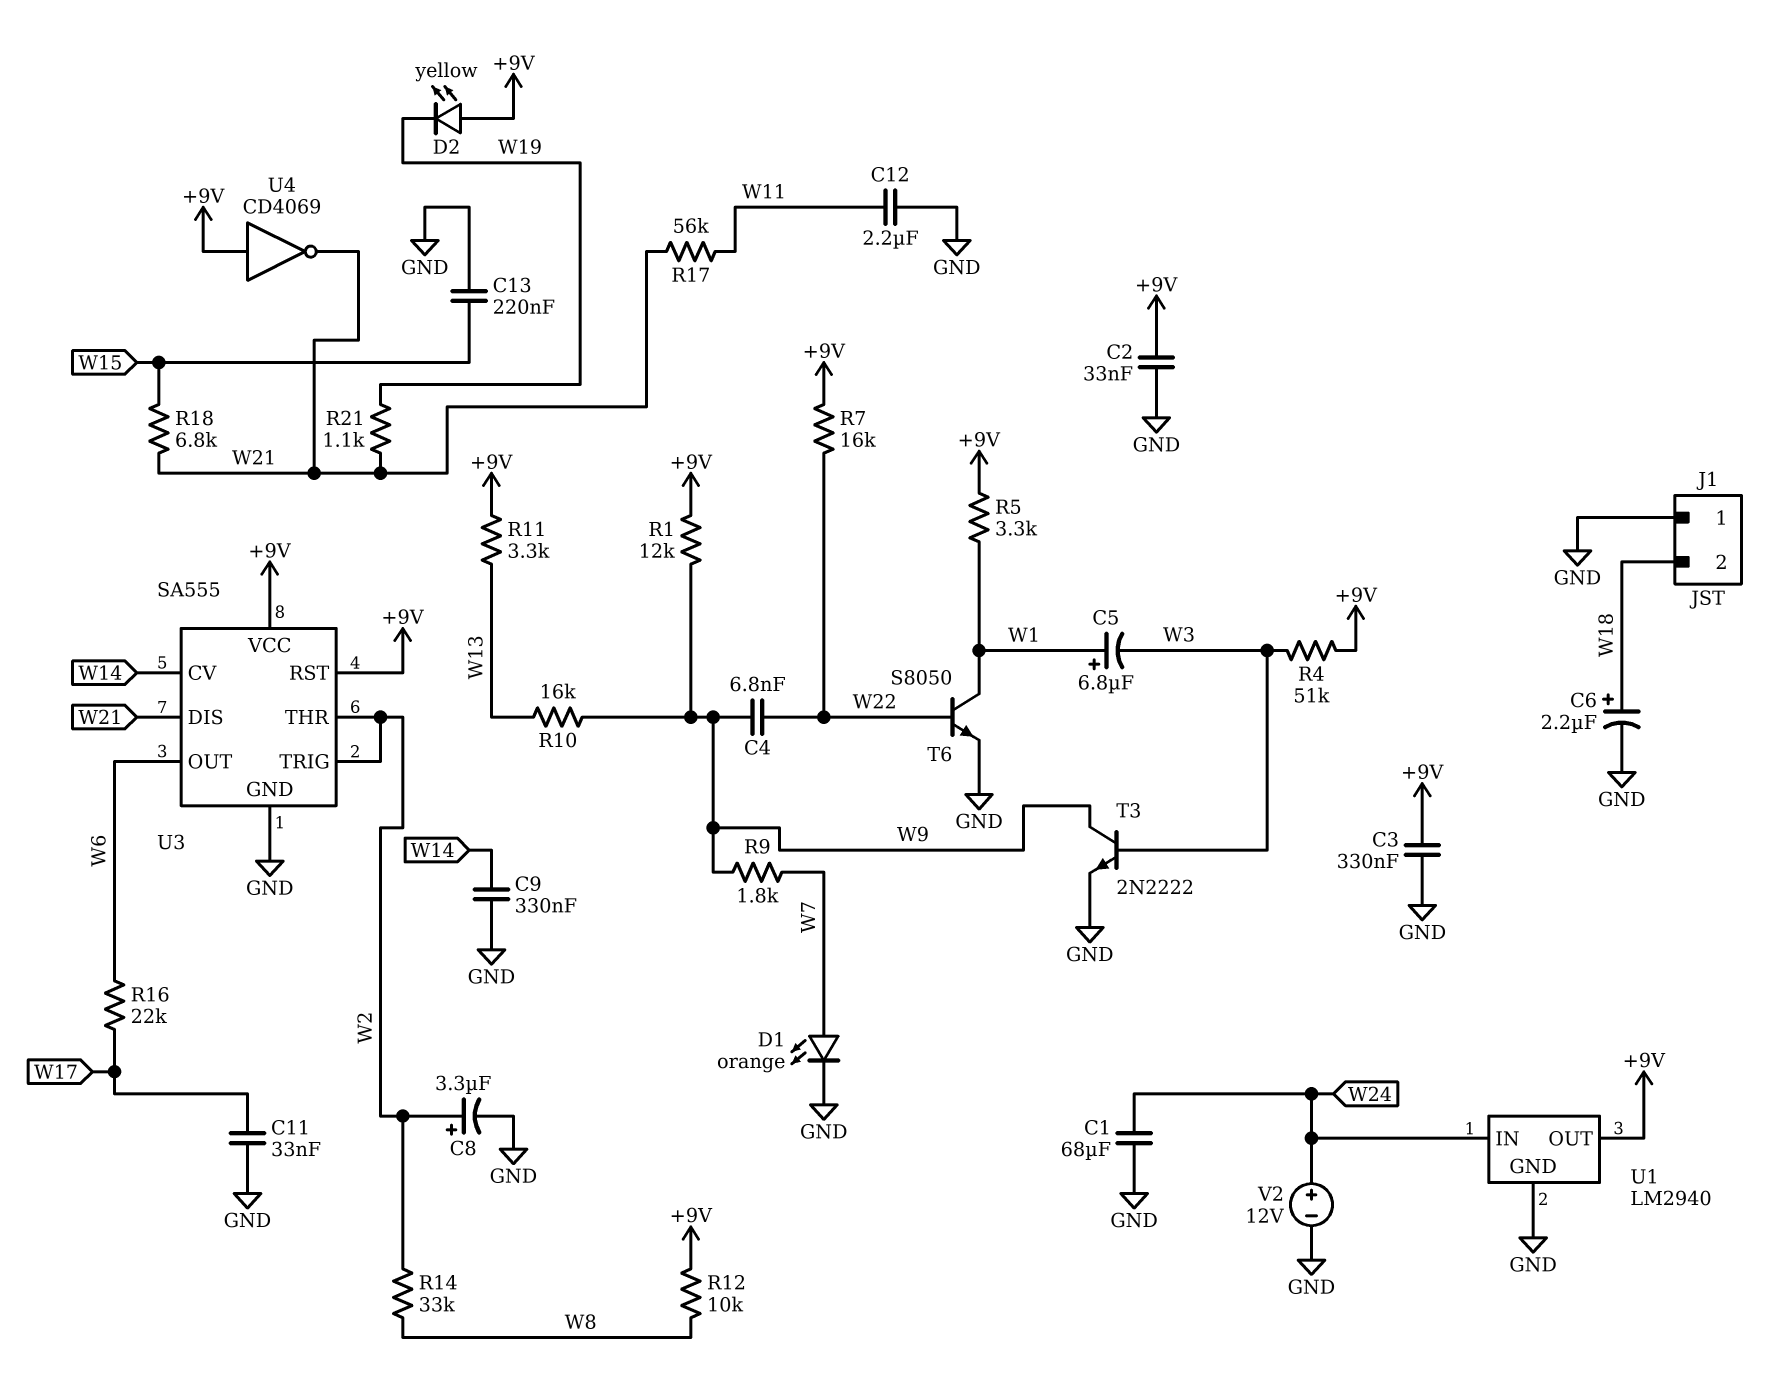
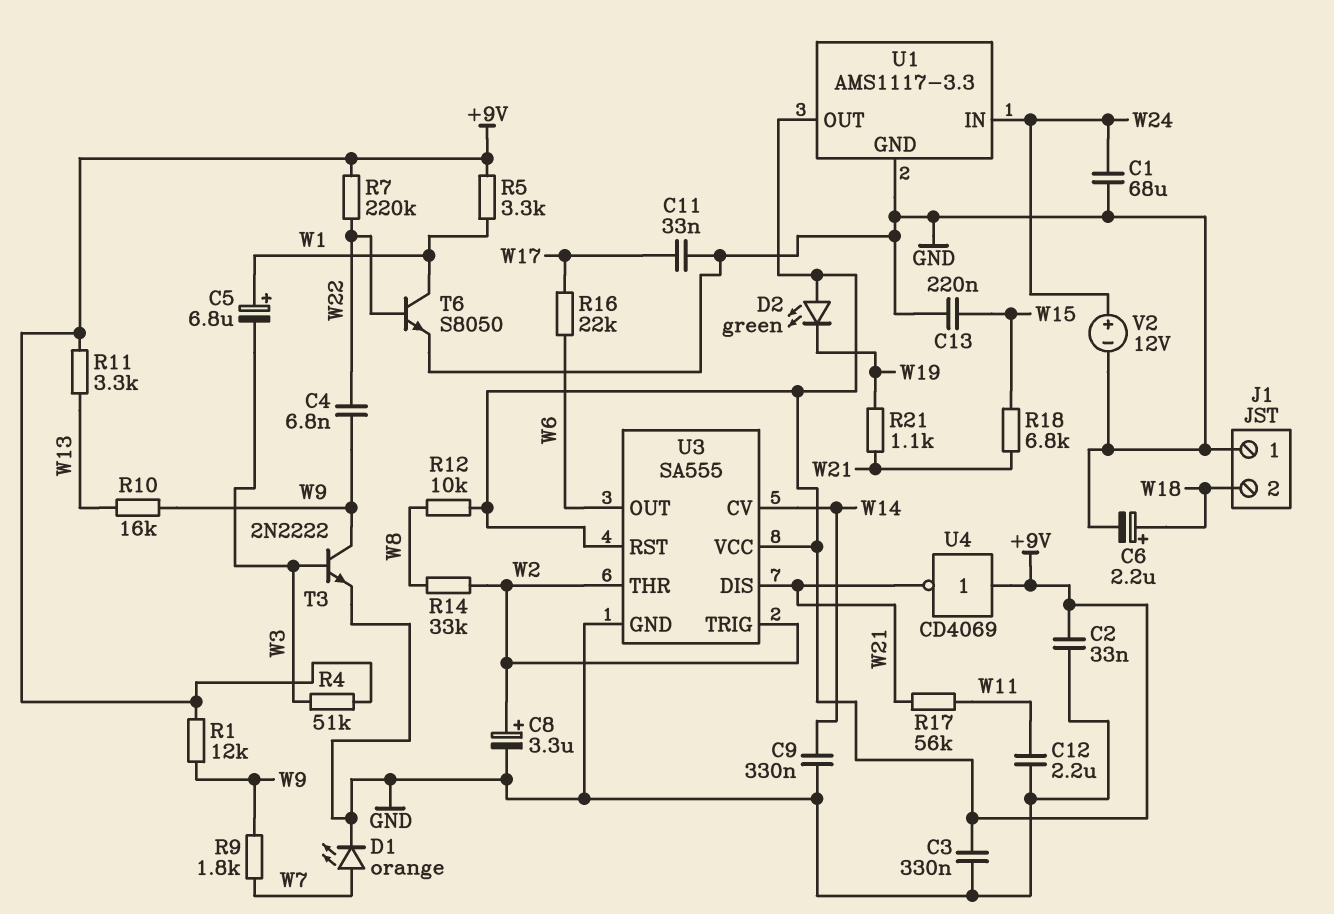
D2: LED yellow (A +9V, K W19) -> LED green (A +9V, K W19)
R7: 16k (+9V, W22) -> 220k (+9V, W22)
U1: LM2940 -> AMS1117-3.3

